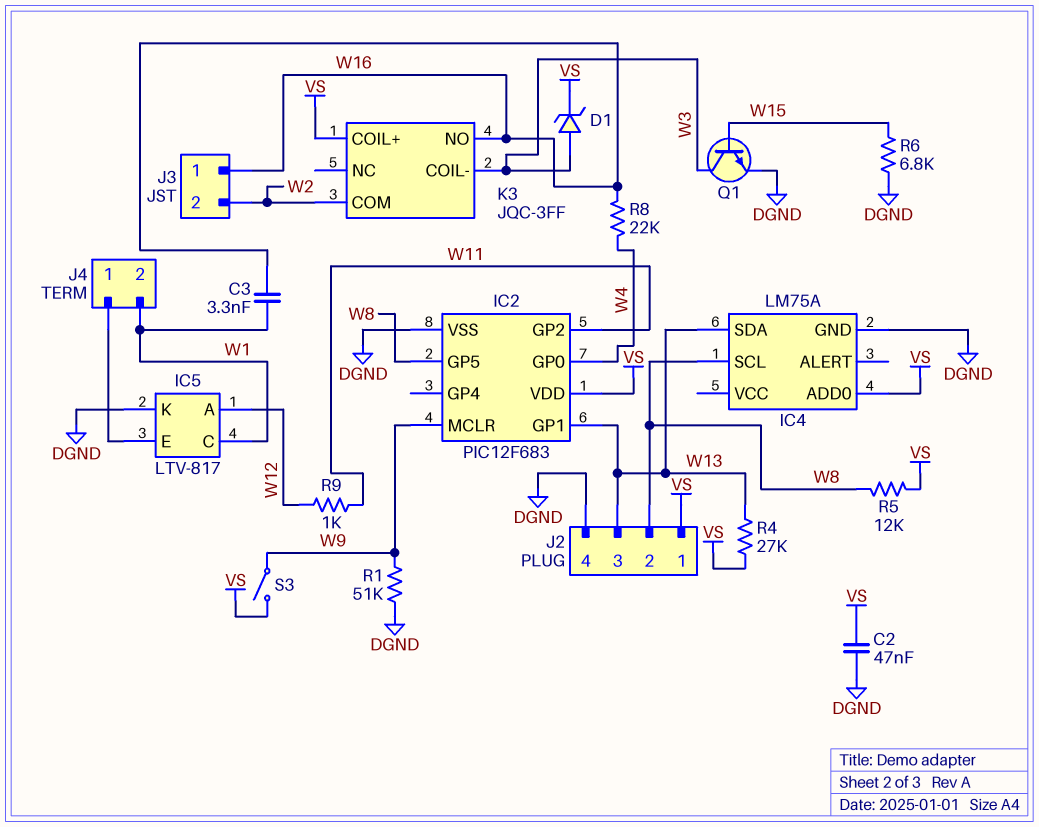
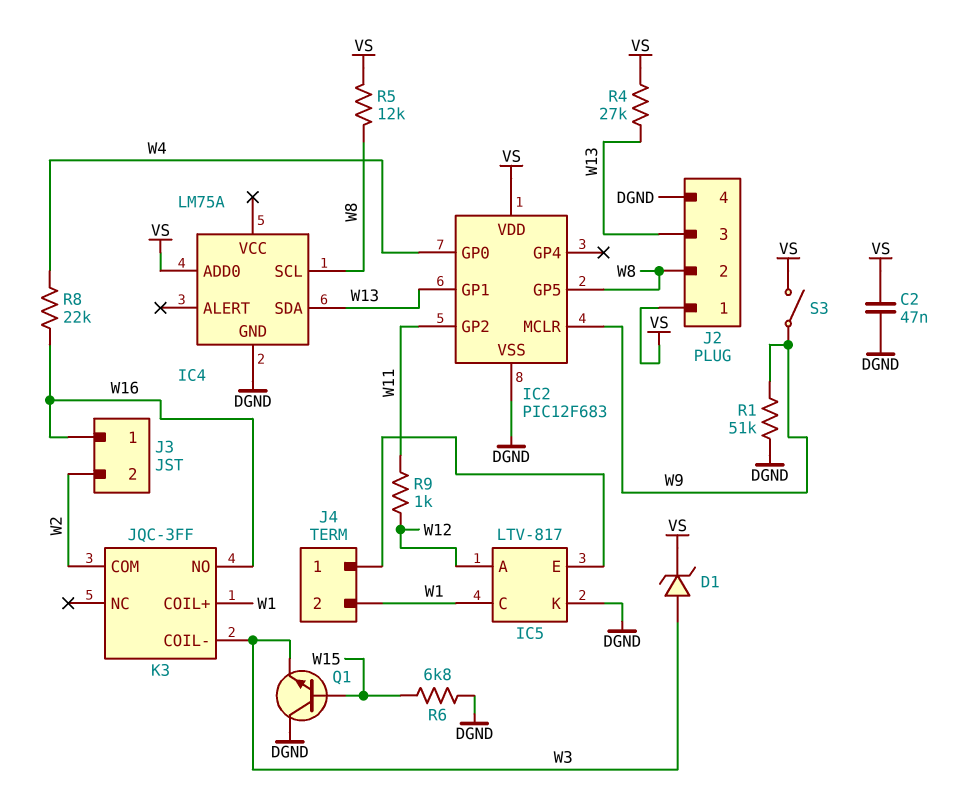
C3: 3.3nF (W1, W16) -> none
K3 pin COIL+: VS -> W1
Q1: NPN (B W15, C W3, E DGND) -> NPN (B W15, C DGND, E W3)

